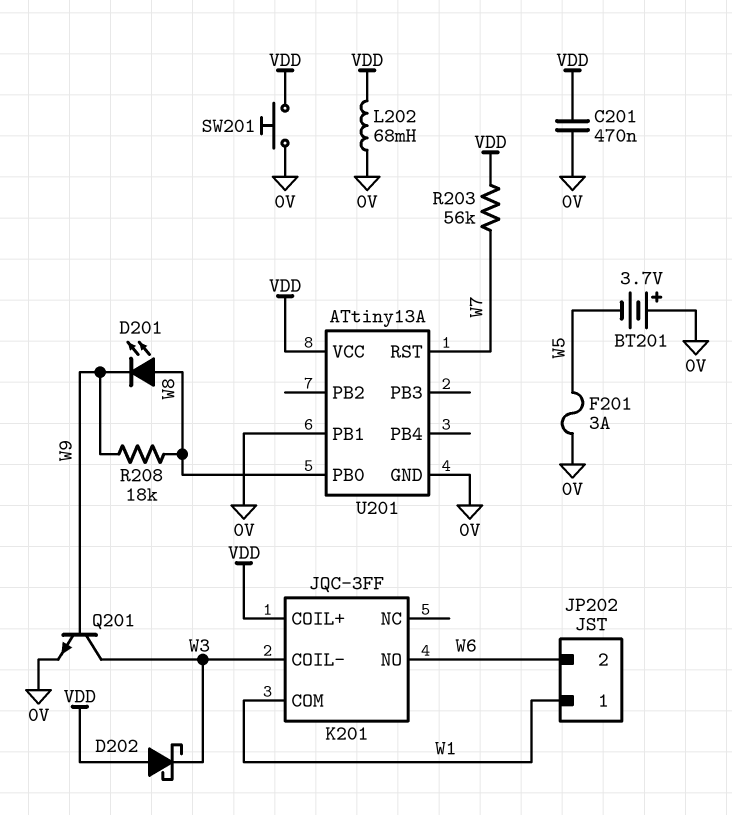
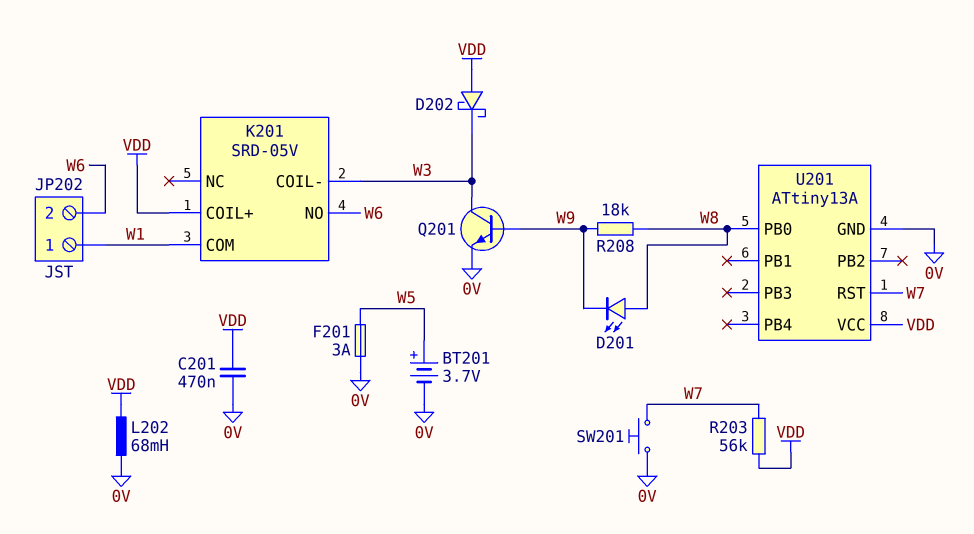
BT201: 3.7V (plus 0V, minus W5) -> 3.7V (plus W5, minus 0V)
K201: JQC-3FF -> SRD-05V
SW201: button (0V, VDD) -> button (0V, W7)
U201 pin PB1: 0V -> none

